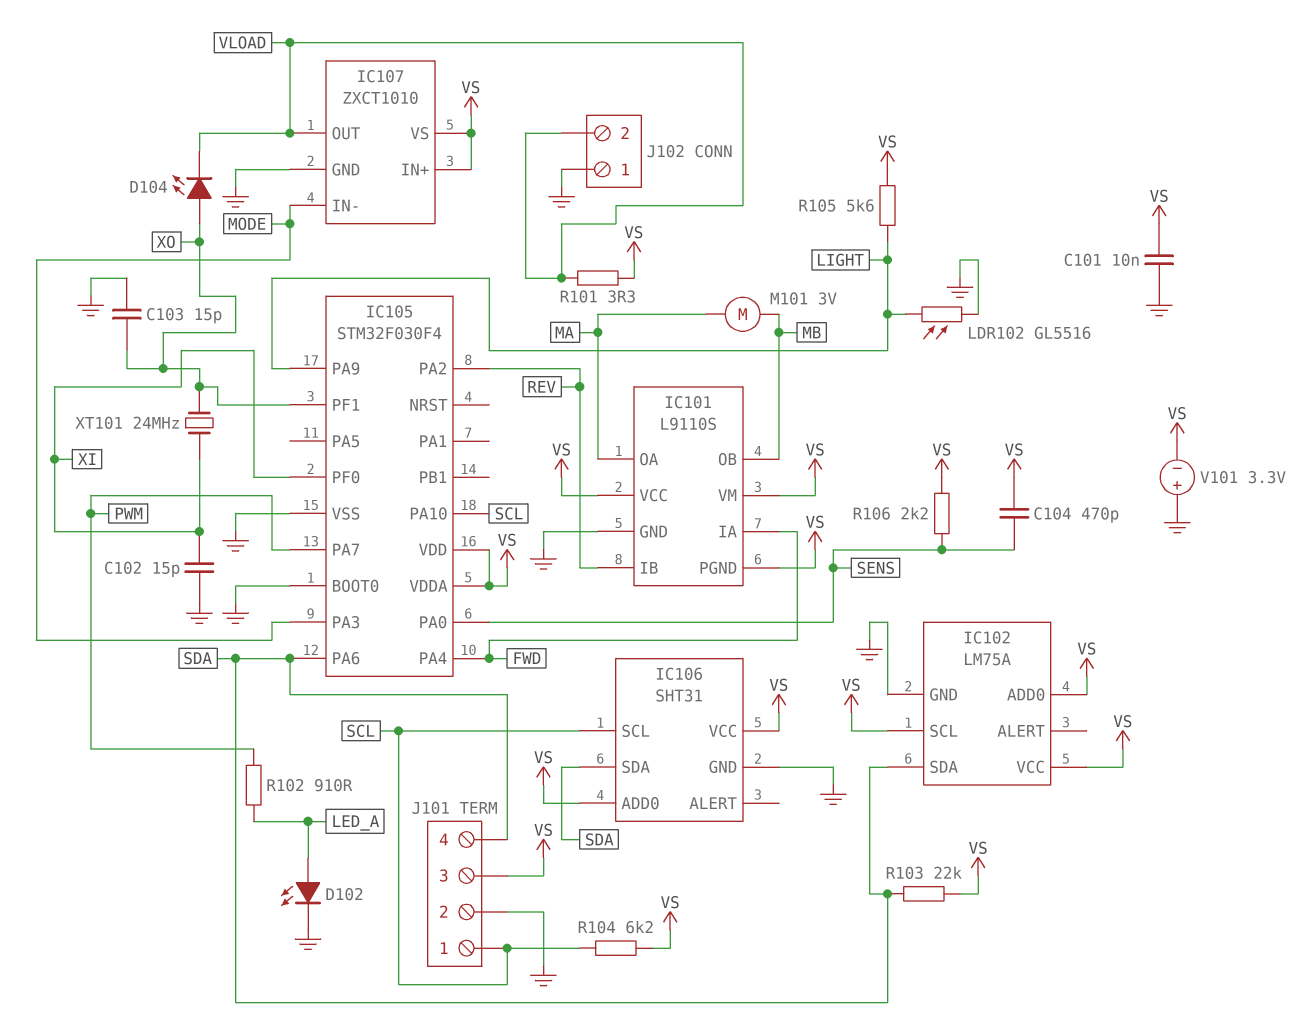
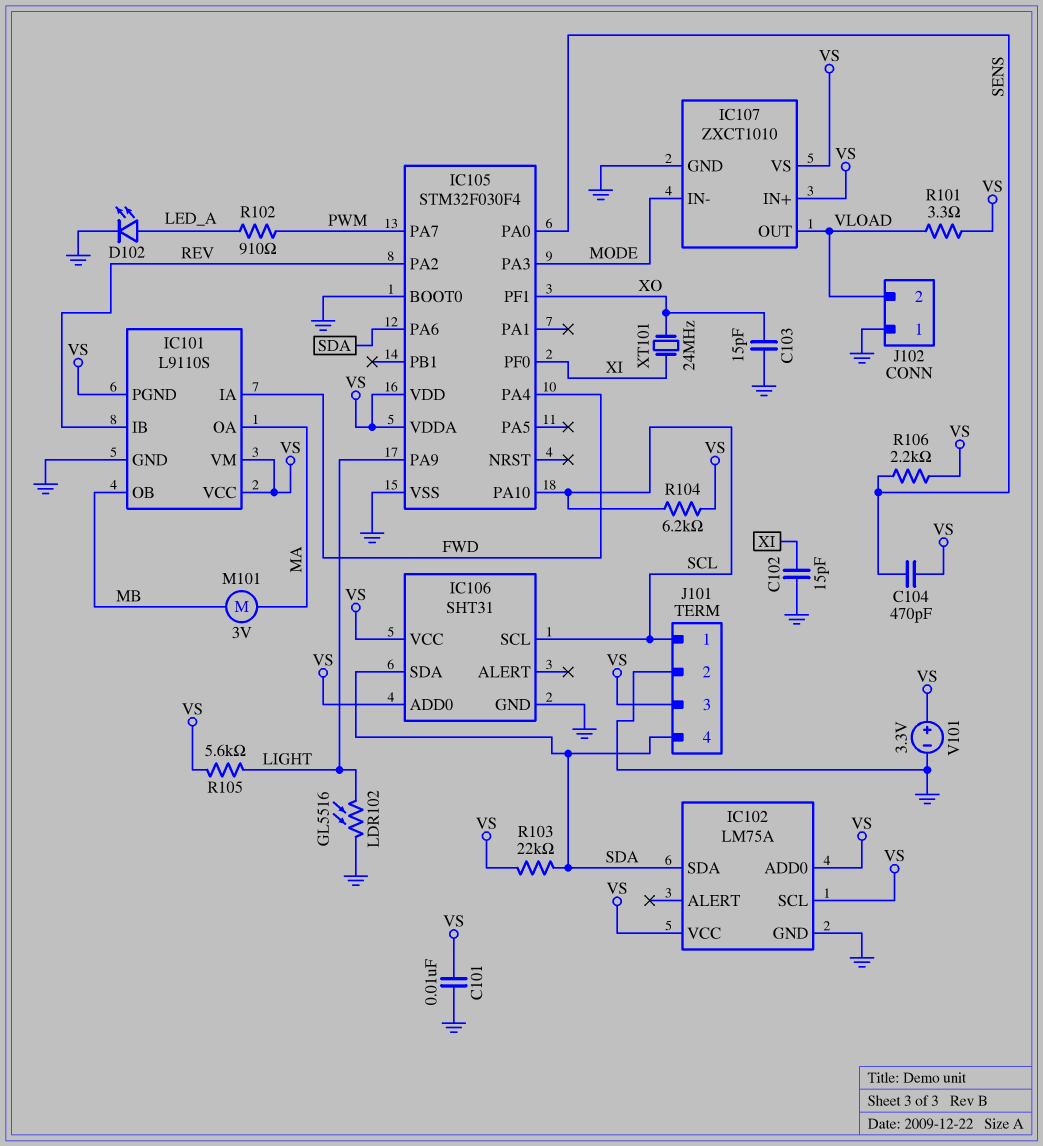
D104: LED (A XO, K VLOAD) -> none
V101: 3.3V (plus GND, minus VS) -> 3.3V (plus VS, minus GND)

